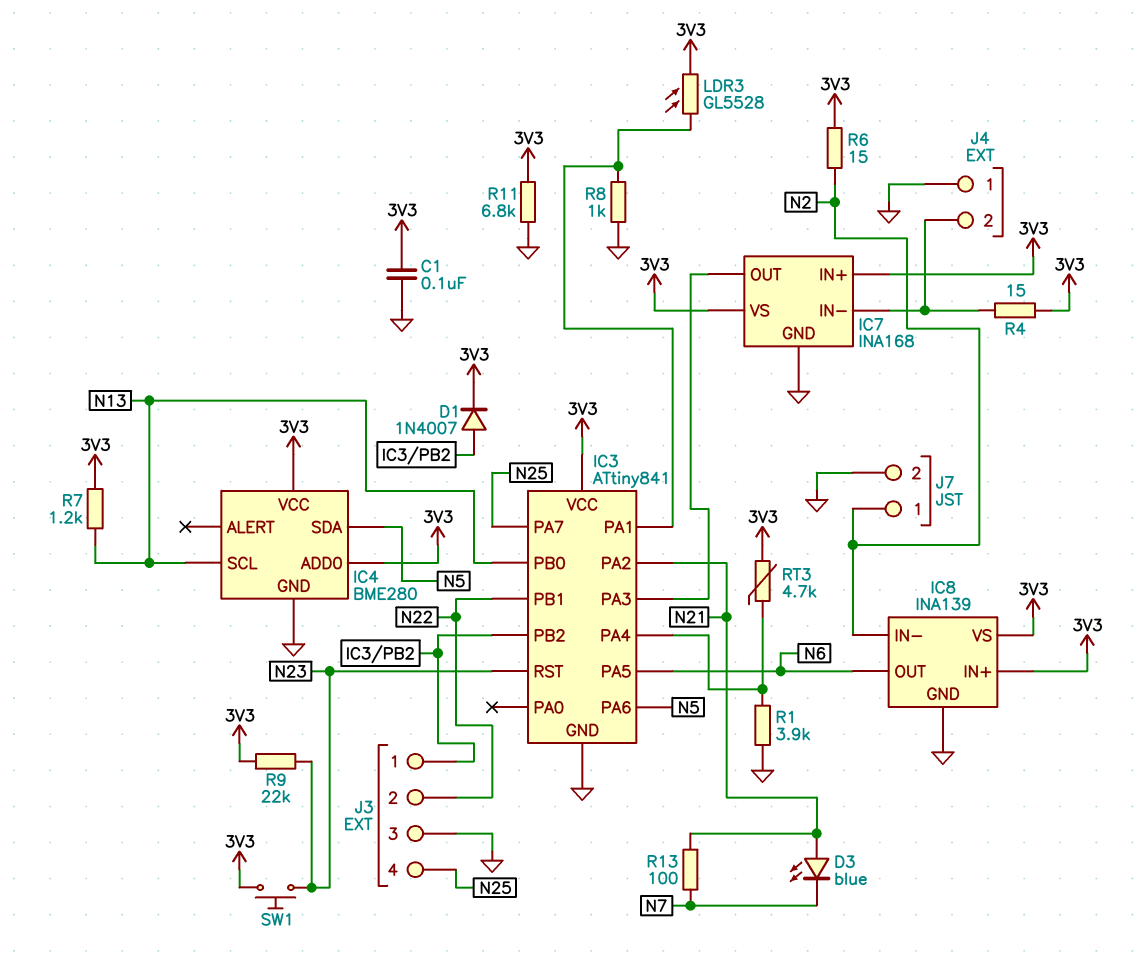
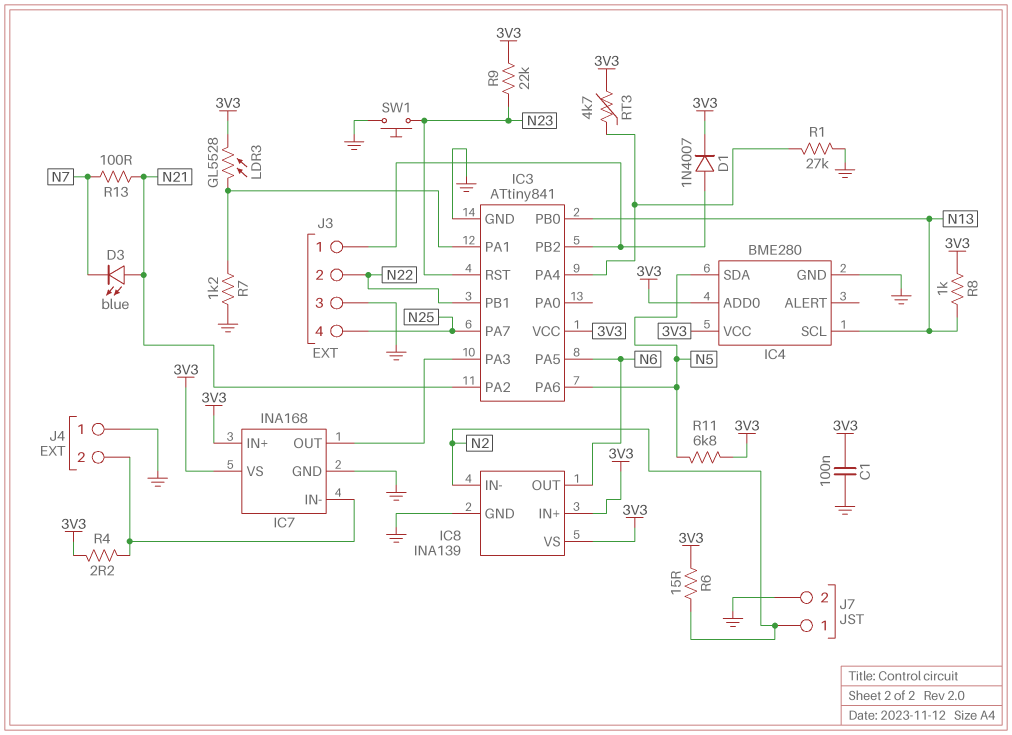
R1: 3.9k (GND, IC3/PA4) -> 27k (GND, IC3/PA4)
R4: 15 (3V3, IC7/IN-) -> 2.2 (3V3, IC7/IN-)
R7: 1.2k (3V3, N13) -> 1.2k (GND, IC3/PA1)
R8: 1k (GND, IC3/PA1) -> 1k (3V3, N13)
R11: 6.8k (3V3, GND) -> 6.8k (3V3, N5)
SW1: button (3V3, N23) -> button (GND, N23)

